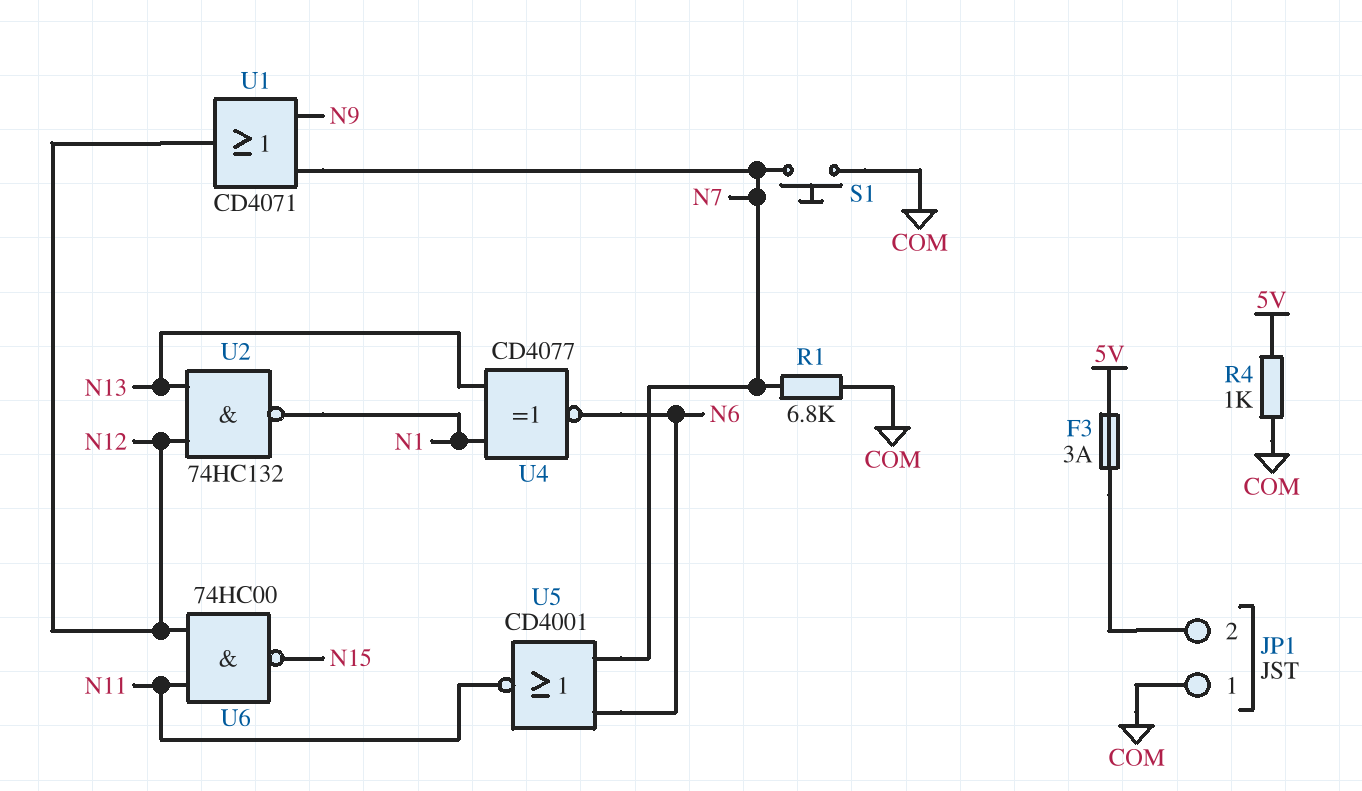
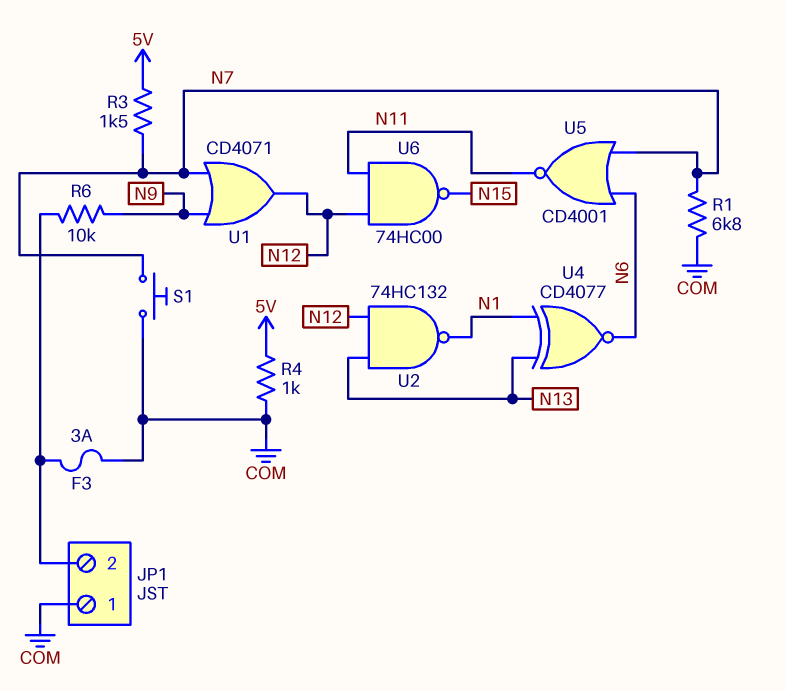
F3: 3A (5V, JP1/2) -> 3A (COM, JP1/2)
R3: none -> 1.5k (5V, N7)
R6: none -> 10k (JP1/2, N9)

